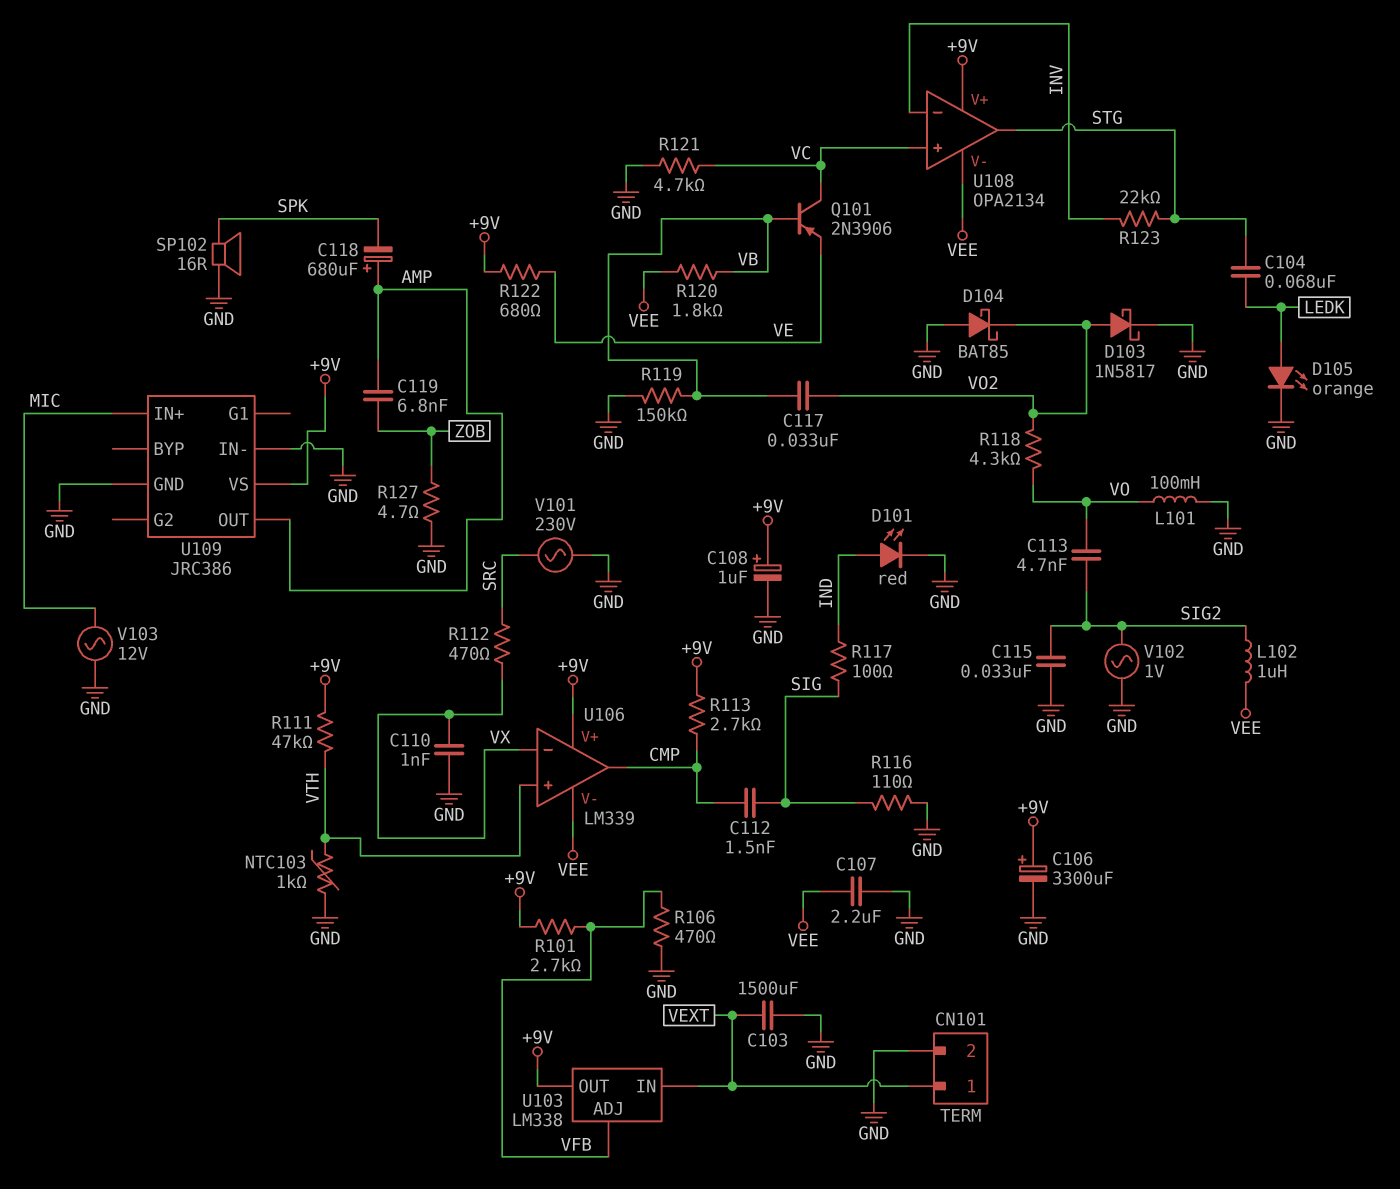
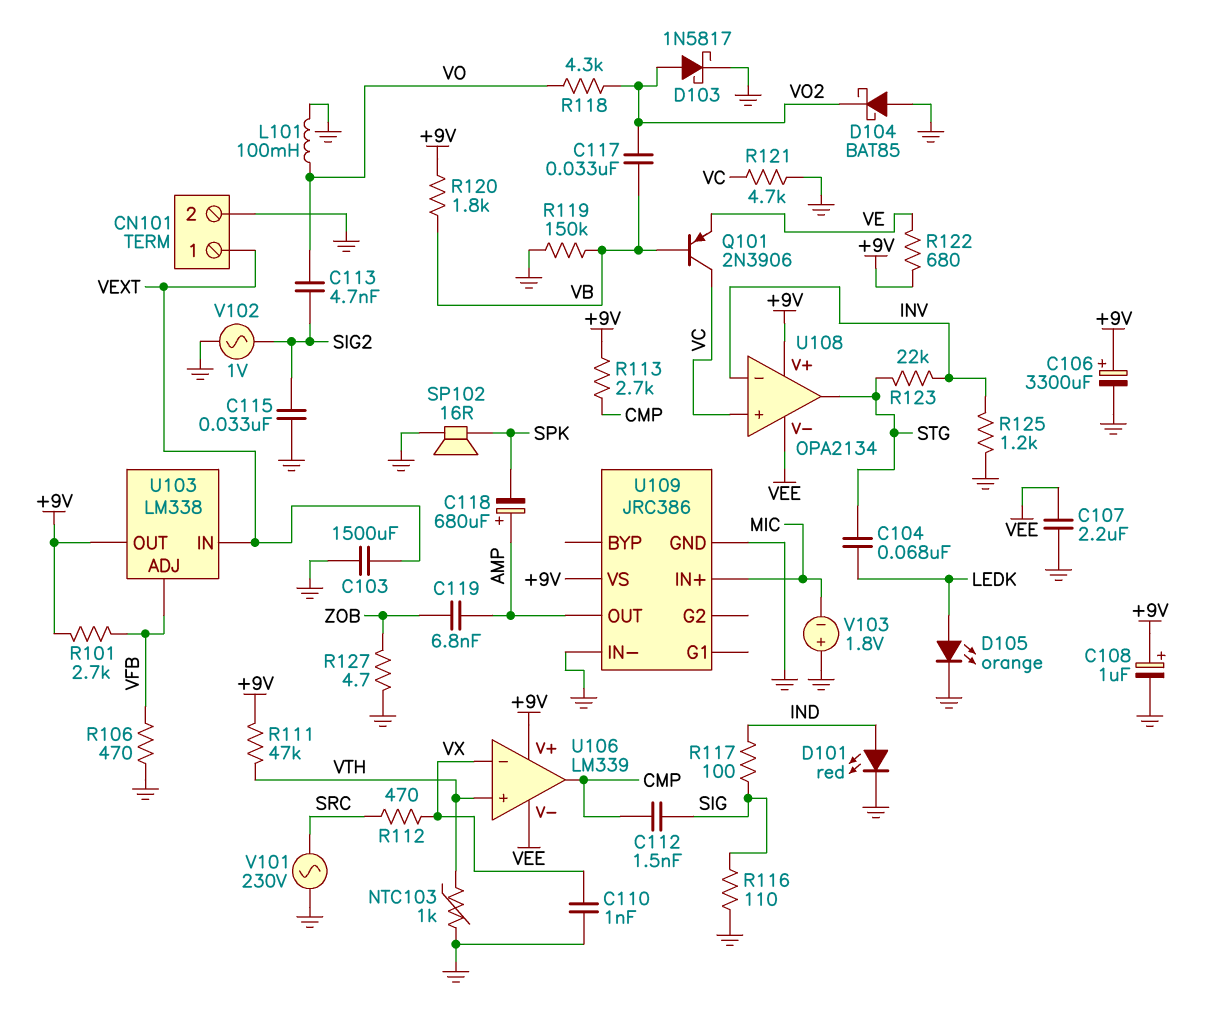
L102: 1uH (SIG2, VEE) -> none
R120: 1.8k (VB, VEE) -> 1.8k (+9V, VB)
R125: none -> 1.2k (GND, INV)
V103: AC 12V (GND, MIC) -> 1.8V (plus GND, minus MIC)

